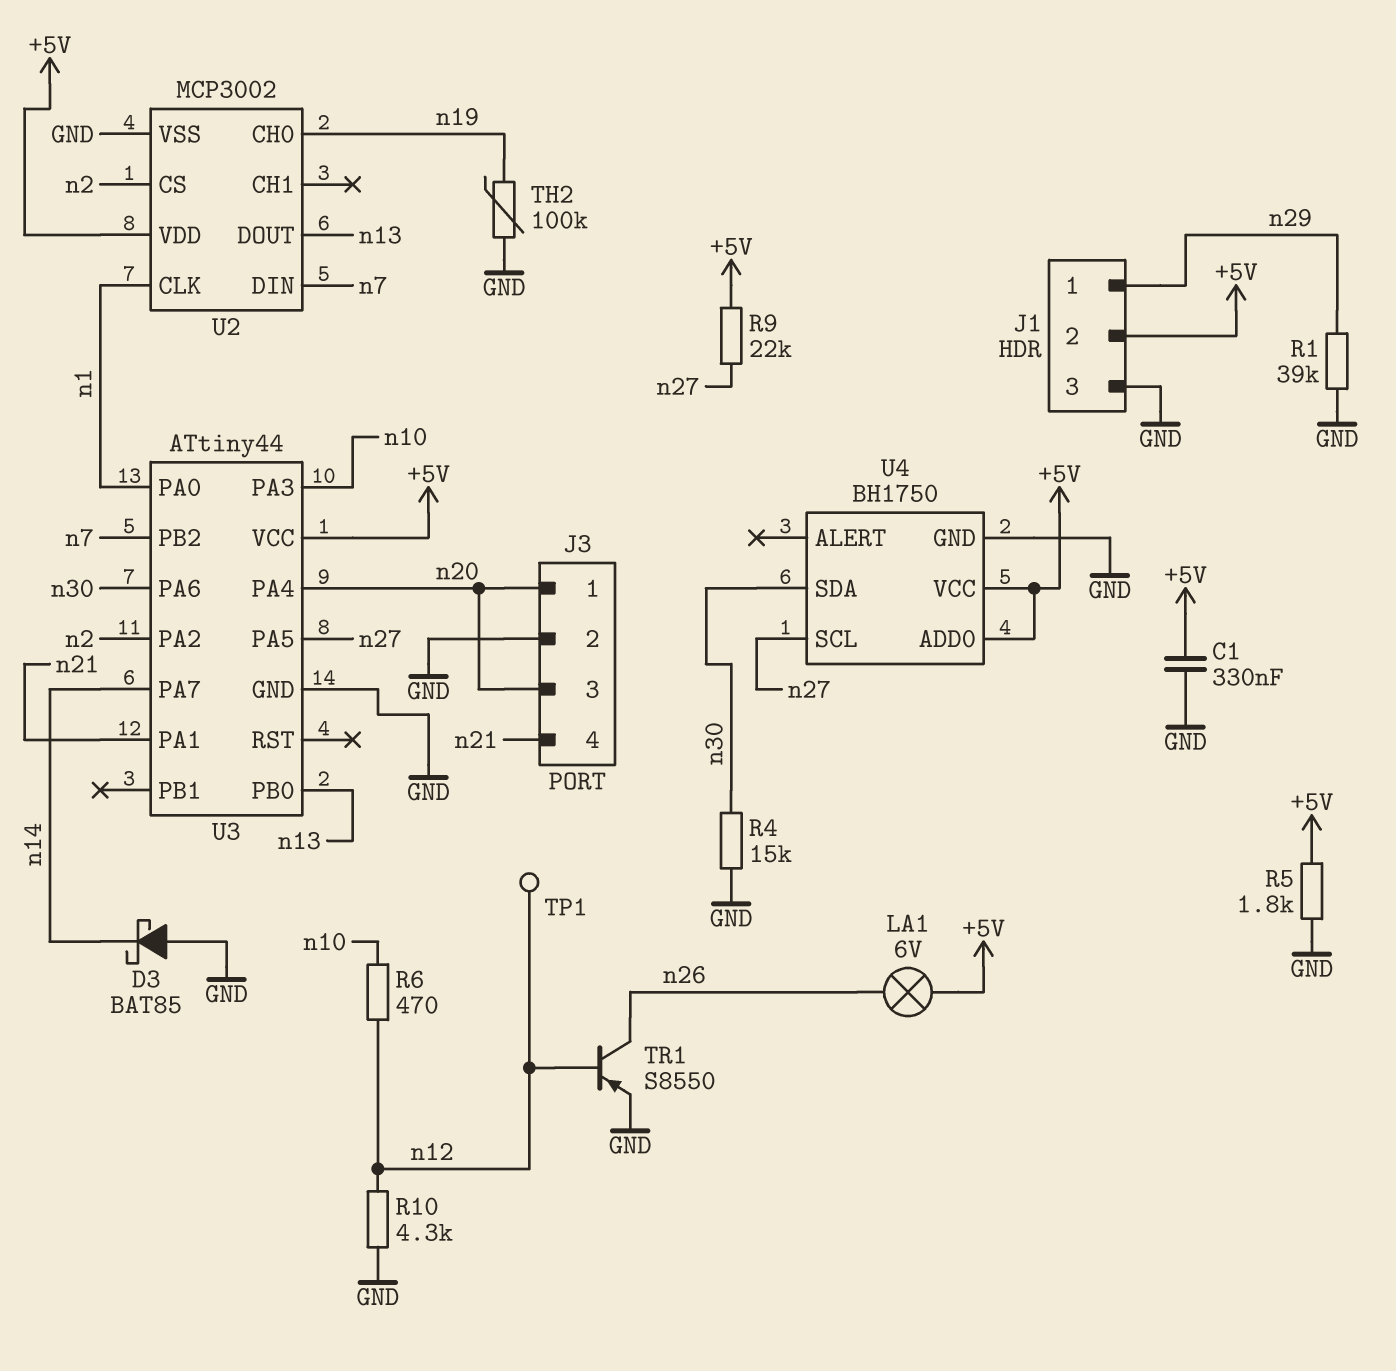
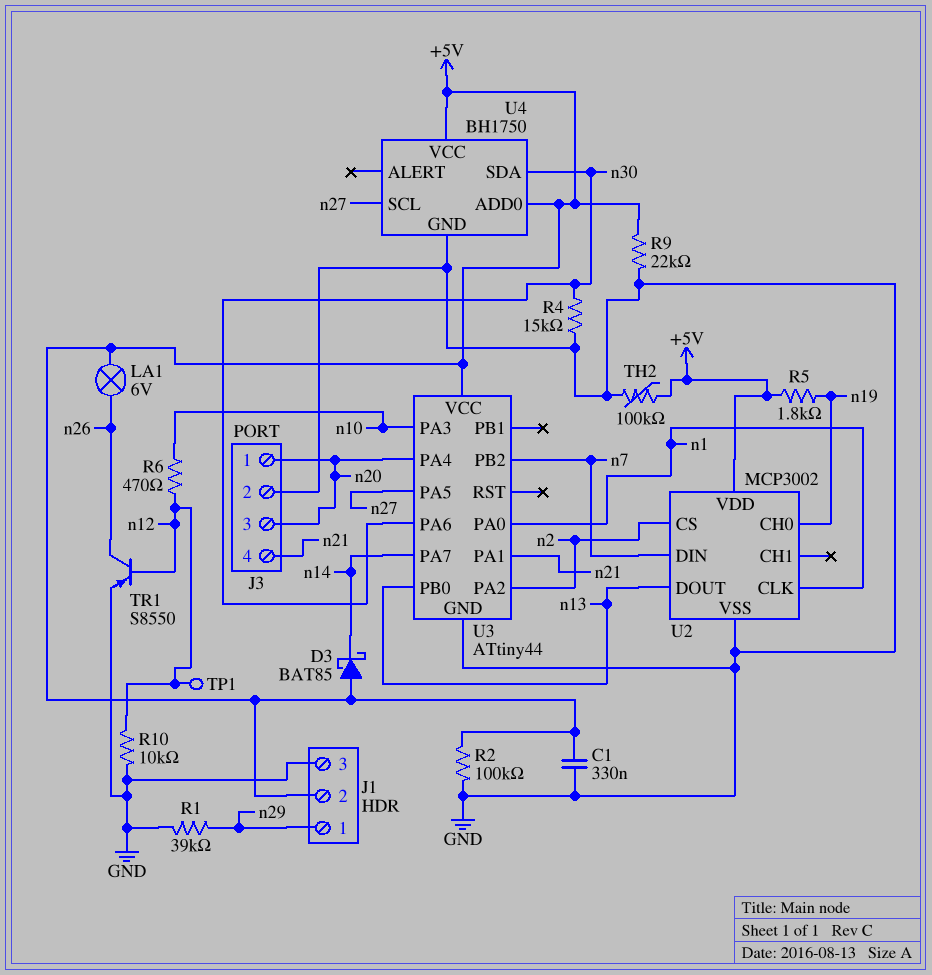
D3: schottky BAT85 (A GND, K n14) -> schottky BAT85 (A +5V, K n14)
R2: none -> 100k (+5V, GND)
R5: 1.8k (+5V, GND) -> 1.8k (+5V, n19)
R9: 22k (+5V, n27) -> 22k (+5V, GND)
R10: 4.3k (GND, n12) -> 10k (GND, n12)
TH2: 100k (GND, n19) -> 100k (+5V, GND)

